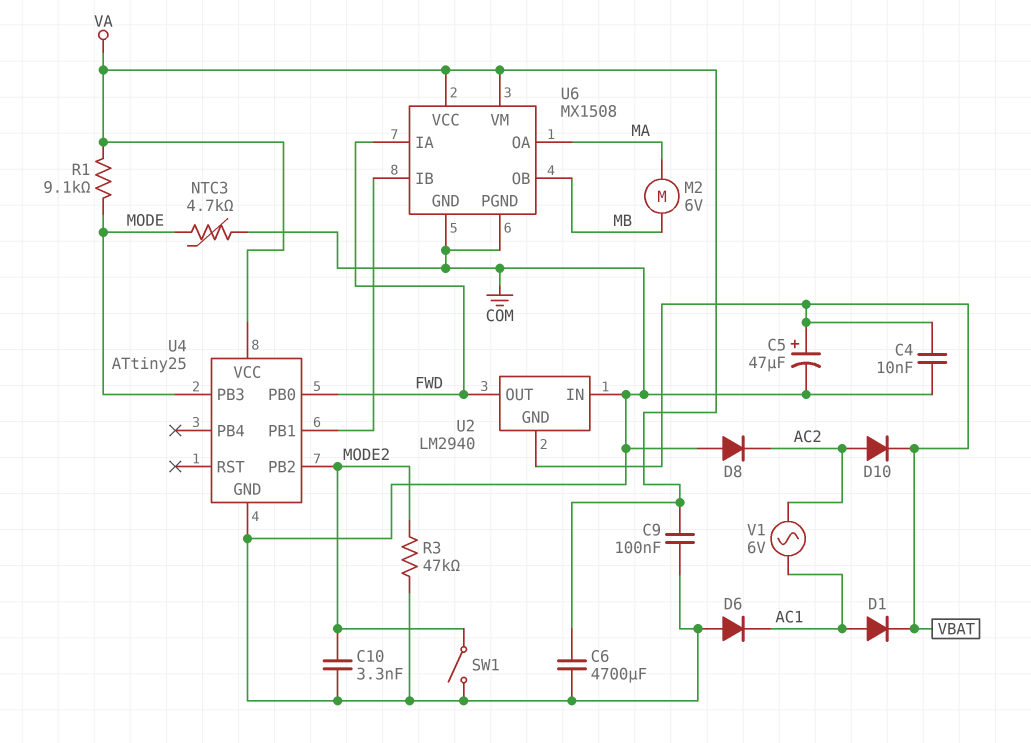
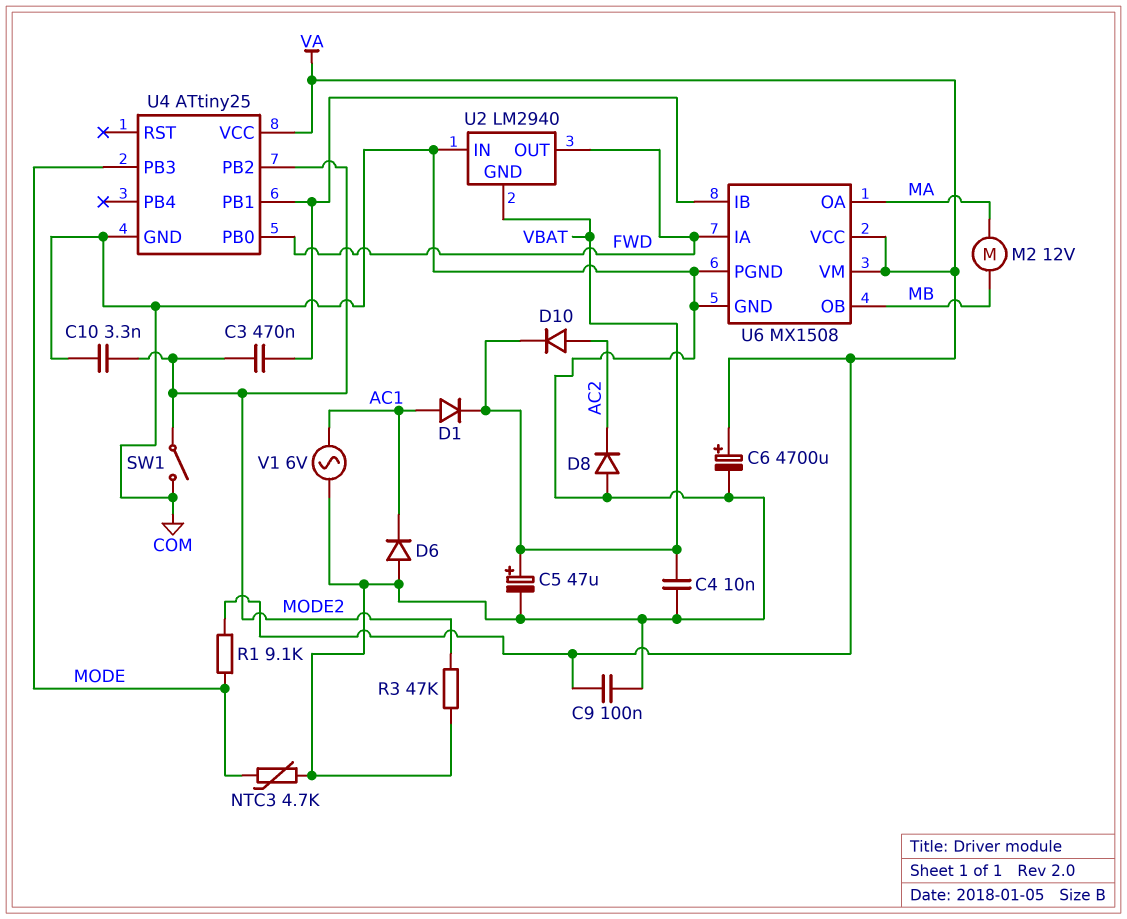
C3: none -> 470nF (MODE2, U4/PB1)
C6: 4700uF (COM, VA) -> 4700uF (plus VA, minus COM)
M2: motor 6V (MA, MB) -> motor 12V (MA, MB)
V1: AC 6V (AC1, AC2) -> AC 6V (AC1, COM)

